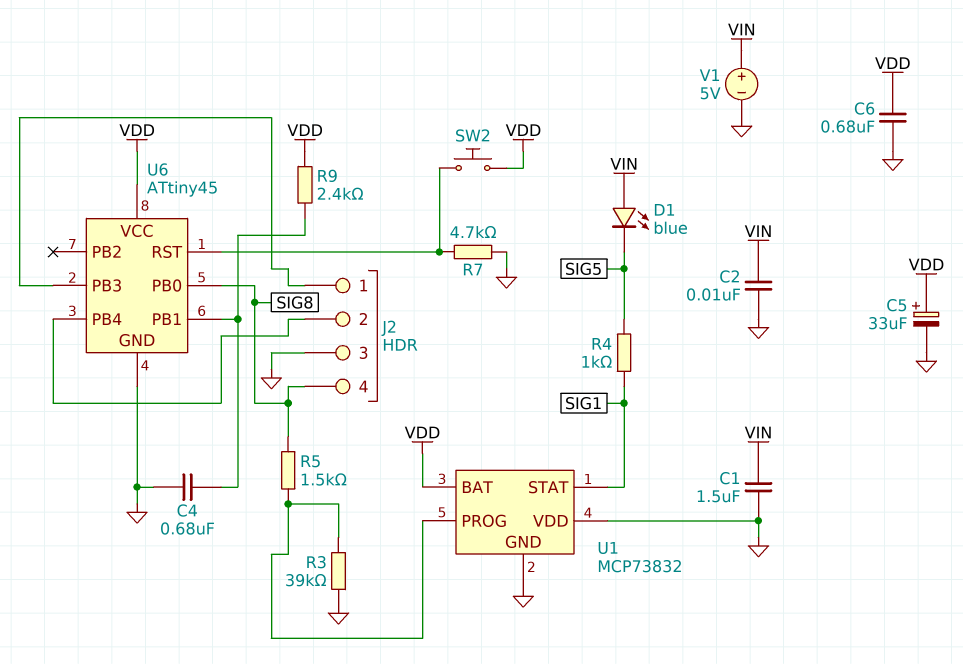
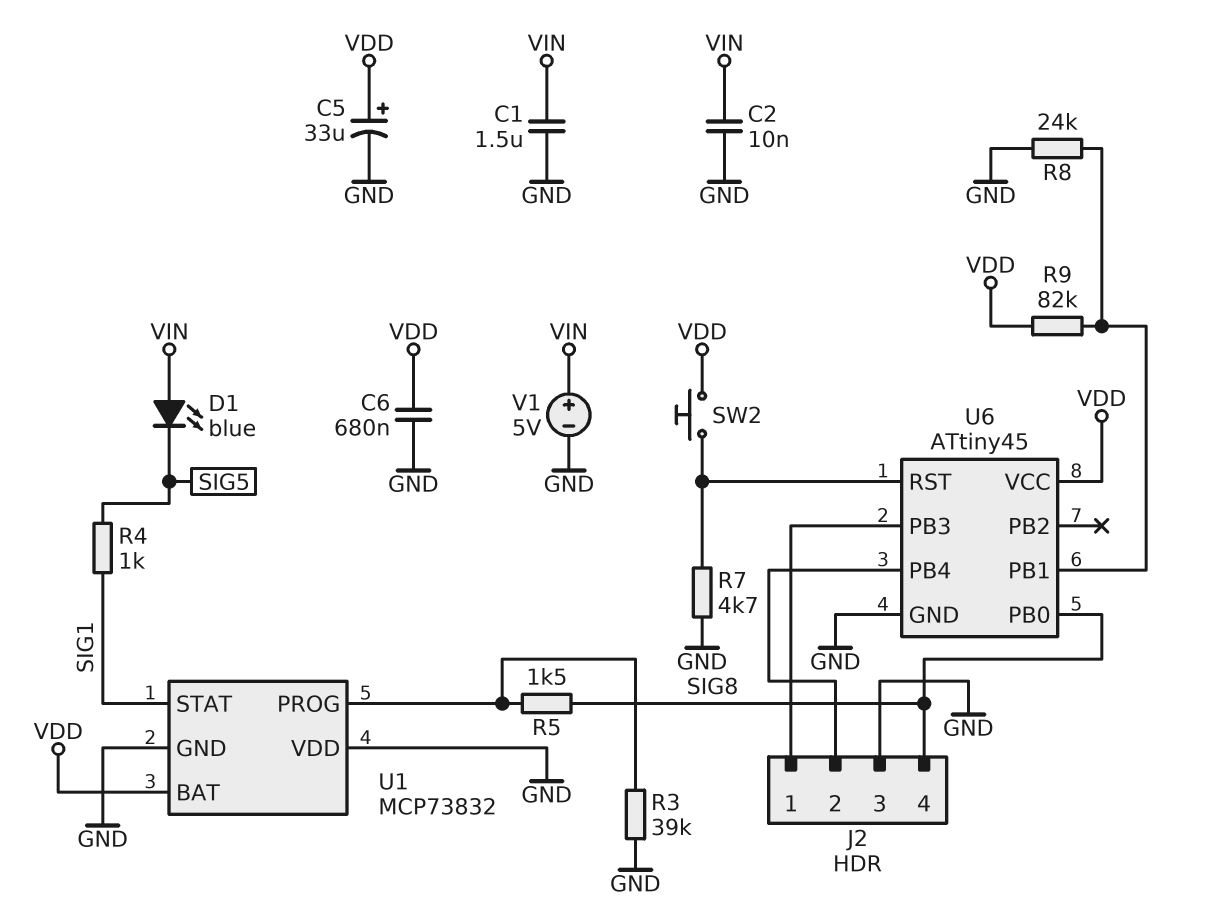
C4: 680nF (GND, U6/PB1) -> none
R8: none -> 24k (GND, U6/PB1)
R9: 2.4k (U6/PB1, VDD) -> 82k (U6/PB1, VDD)

